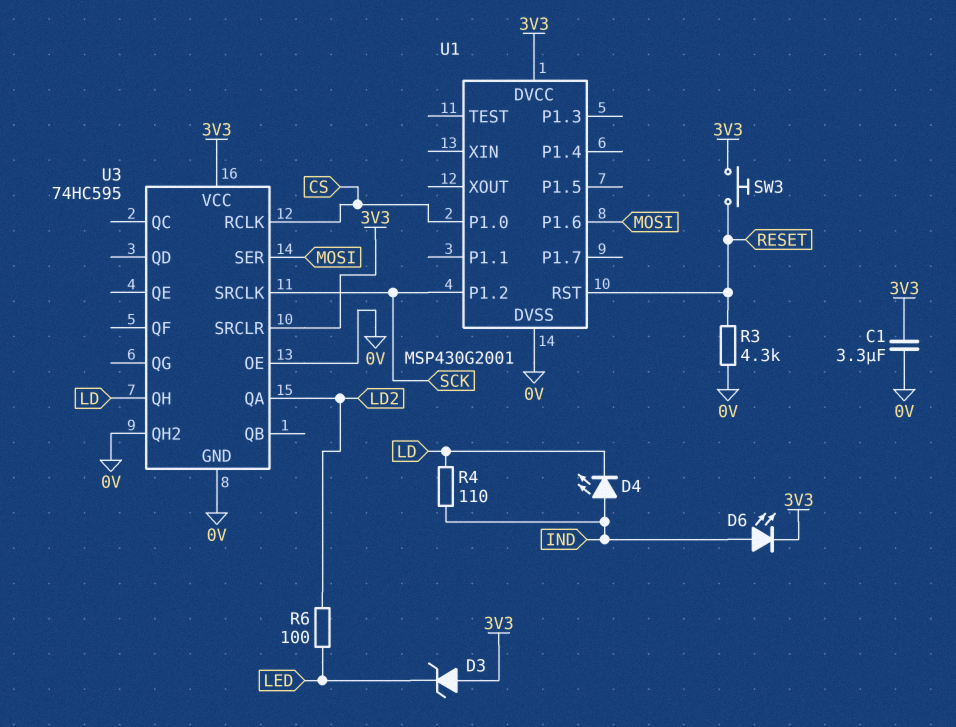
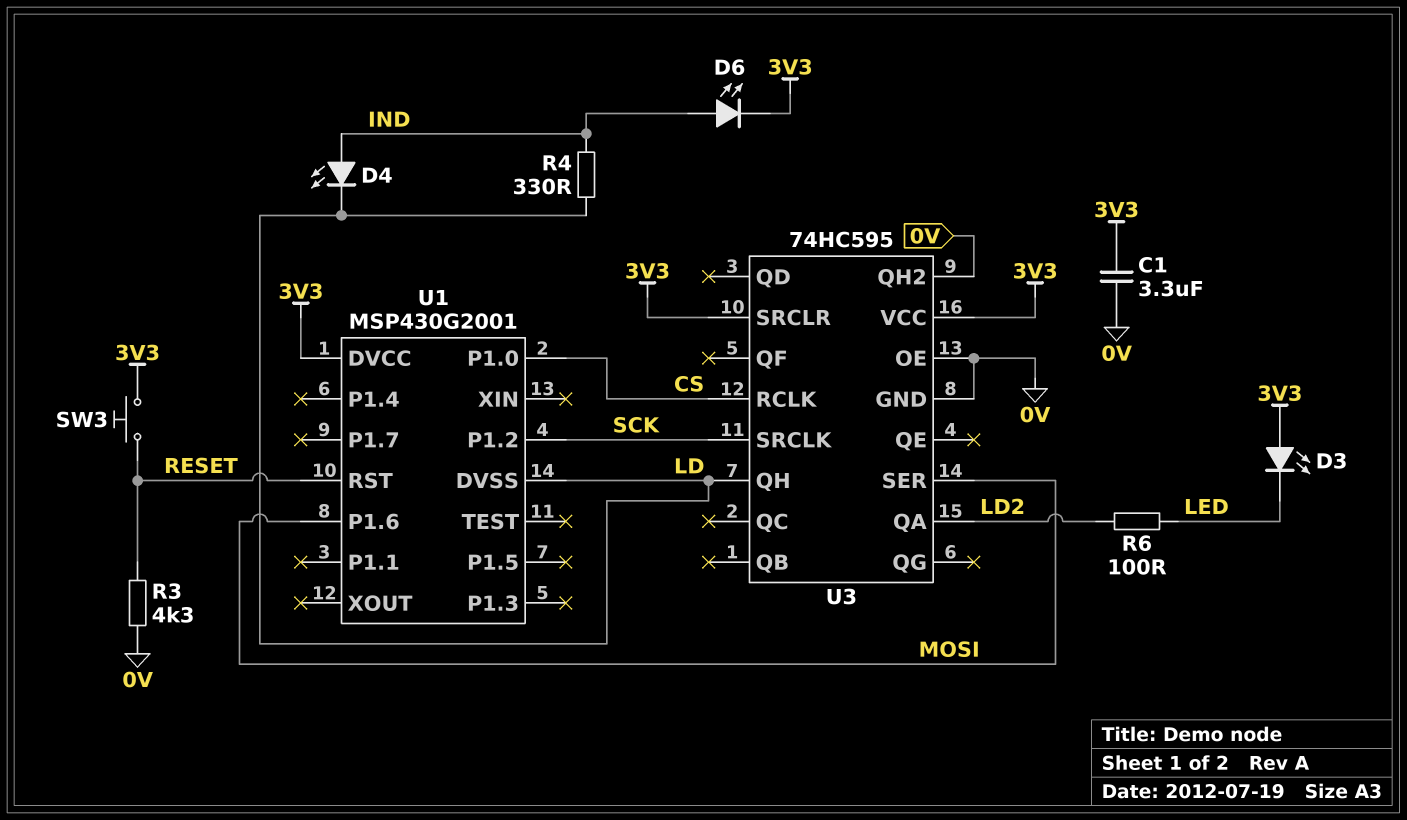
D3: zener (A 3V3, K LED) -> LED (A 3V3, K LED)
R4: 110 (IND, LD) -> 330 (IND, LD)
U1 pin DVSS: 0V -> LD

